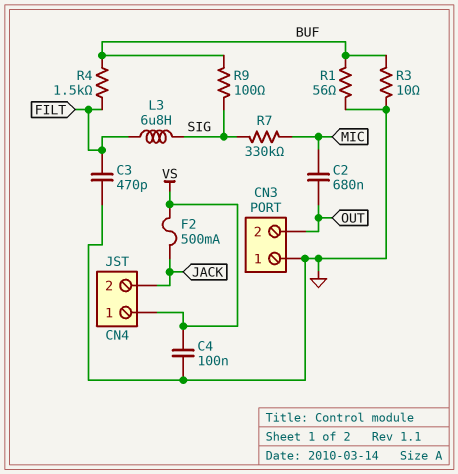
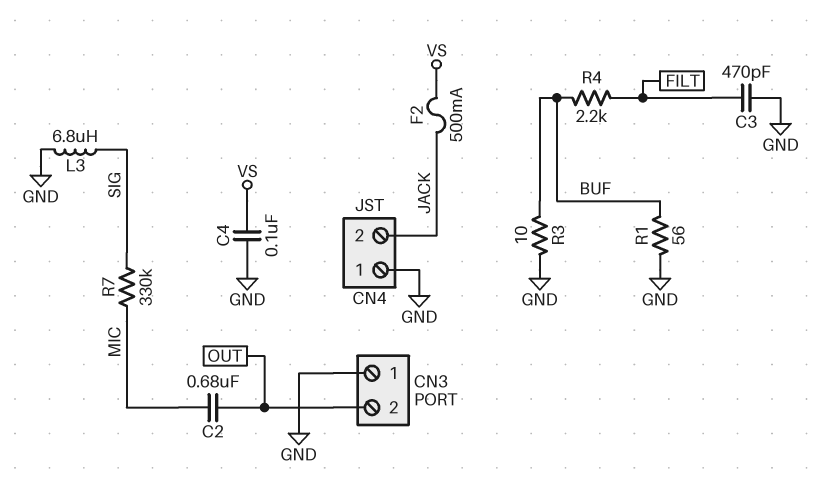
CN4 pin 1: VS -> GND
L3: 6.8uH (FILT, SIG) -> 6.8uH (GND, SIG)
R4: 1.5k (BUF, FILT) -> 2.2k (BUF, FILT)
R9: 100 (BUF, SIG) -> none

